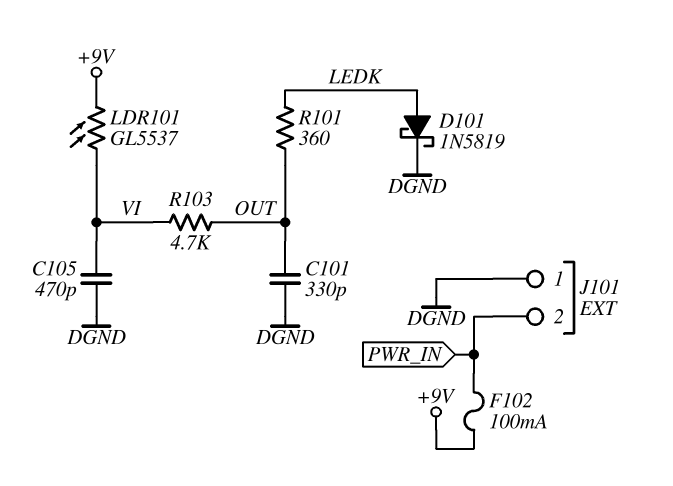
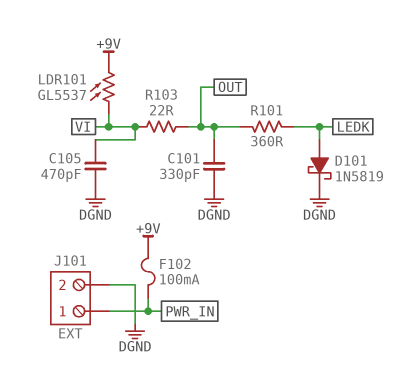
J101 pin 1: DGND -> PWR_IN
J101 pin 2: PWR_IN -> DGND
R103: 4.7k (OUT, VI) -> 22 (OUT, VI)

